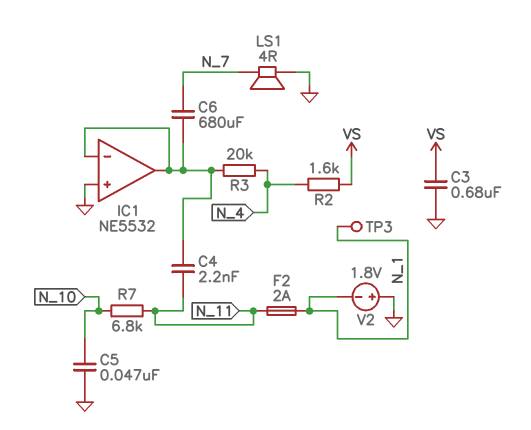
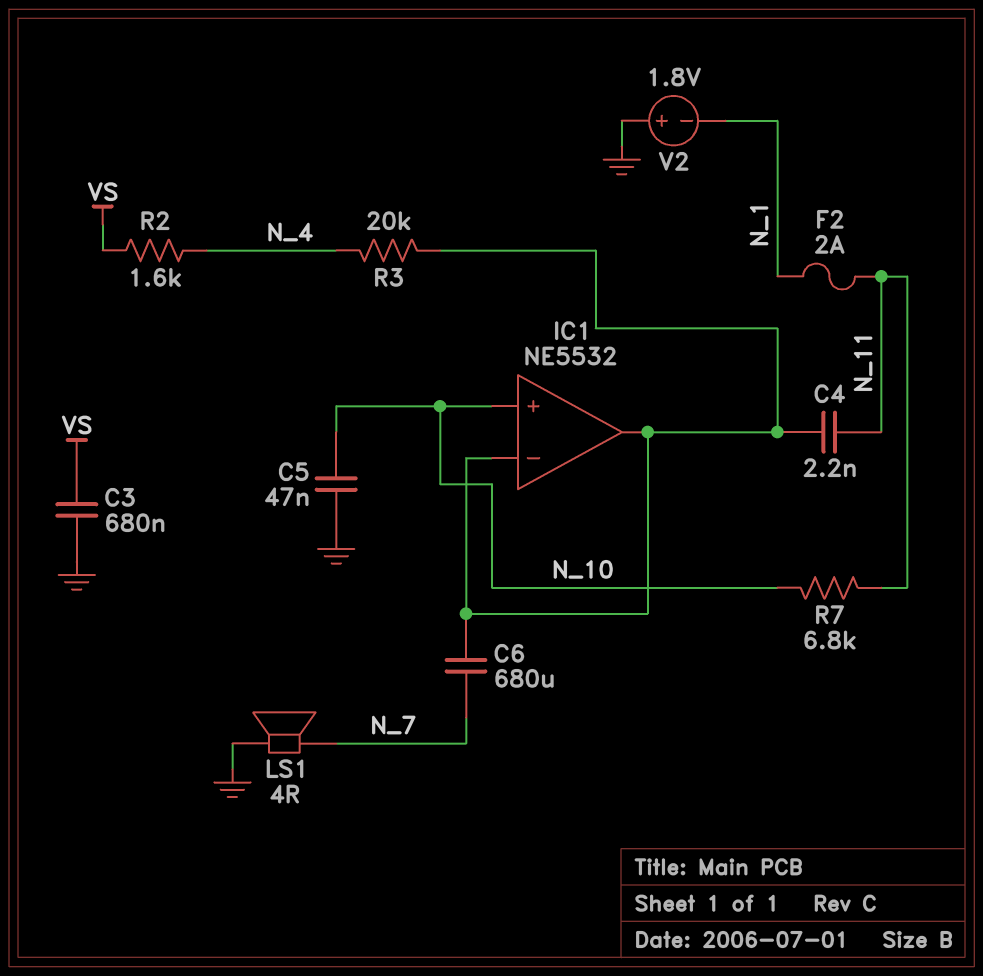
IC1 pin in+: GND -> N_10
TP3: test point (N_1) -> none

